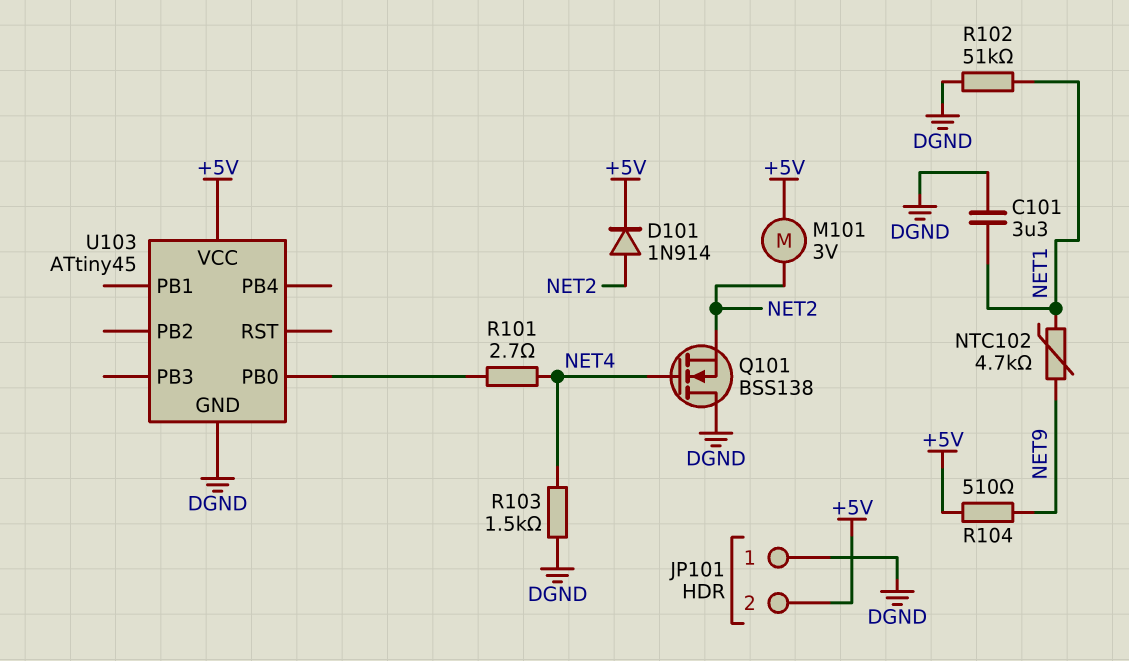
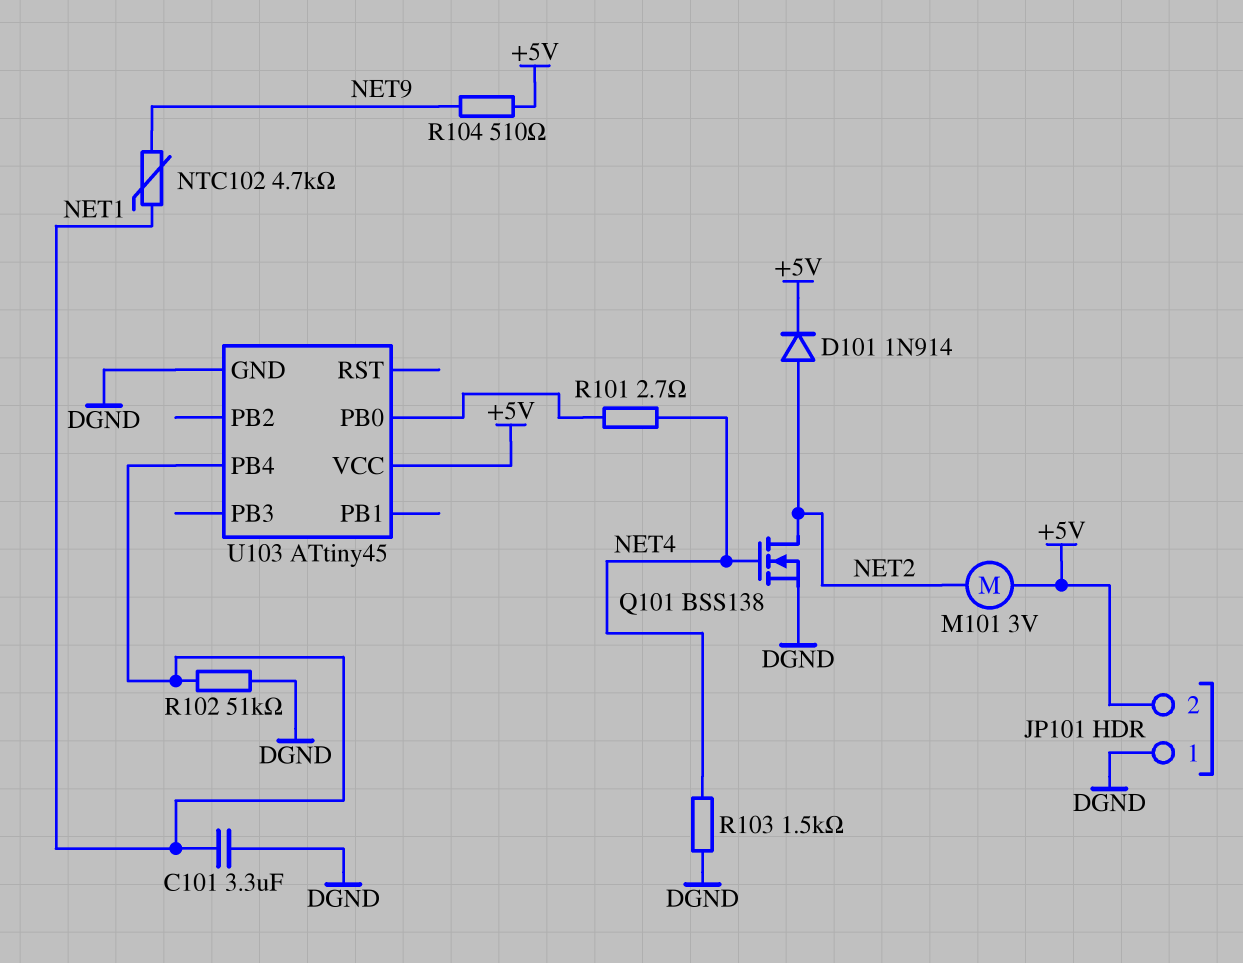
Q101: NMOS BSS138 (G NET4, D DGND, S NET2) -> NMOS BSS138 (G NET4, D NET2, S DGND)
U103 pin PB4: none -> NET1

